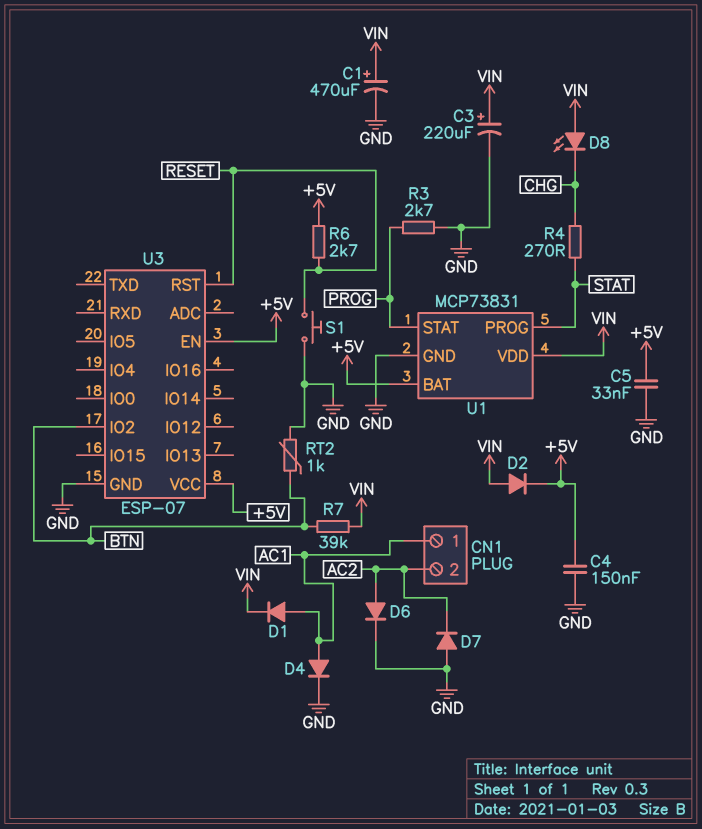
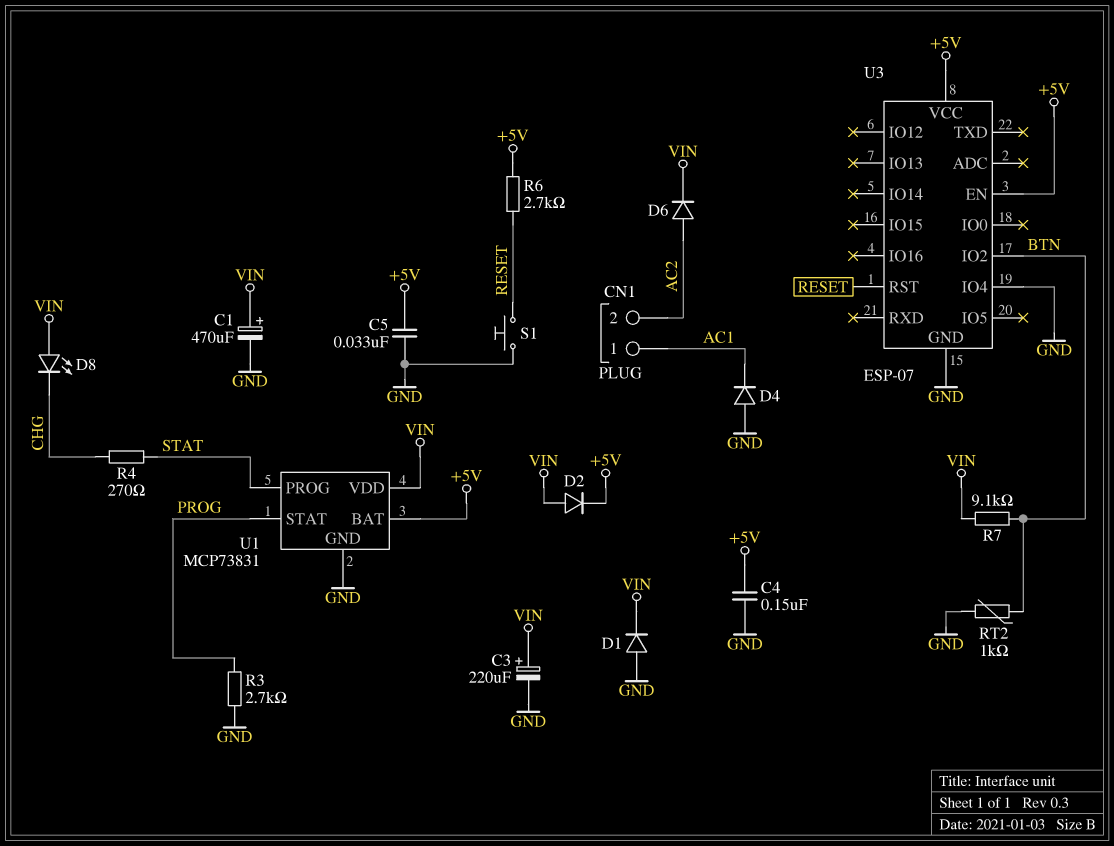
D1: diode (A AC1, K VIN) -> diode (A GND, K VIN)
D4: diode (A AC1, K GND) -> diode (A GND, K AC1)
D6: diode (A AC2, K GND) -> diode (A AC2, K VIN)
D7: diode (A GND, K AC2) -> none
R7: 39k (BTN, VIN) -> 9.1k (BTN, VIN)
U3 pin IO4: none -> GND

